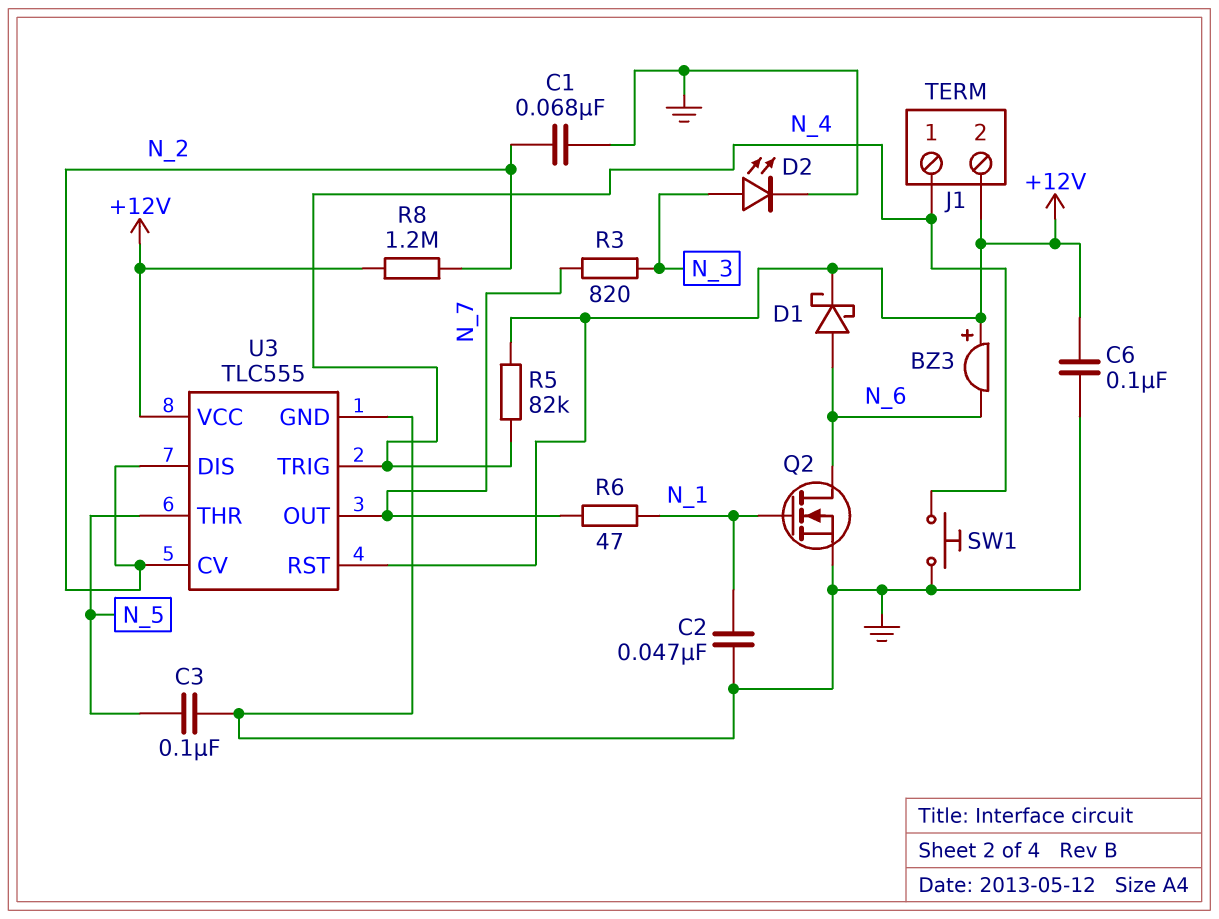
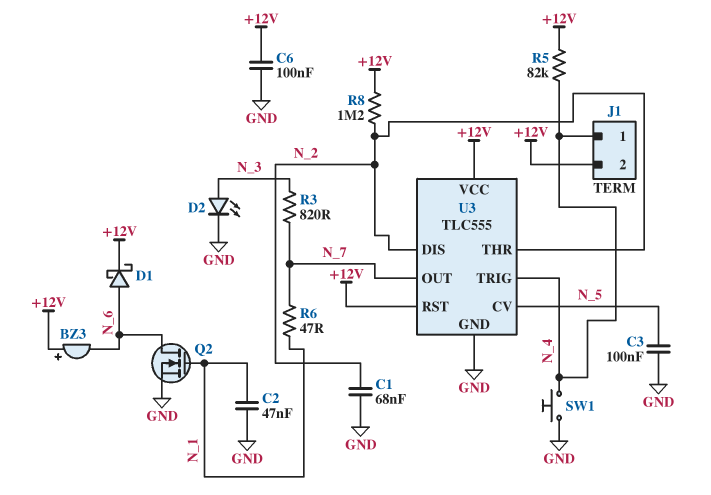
U3 pin CV: N_2 -> N_5
U3 pin THR: N_5 -> N_2

